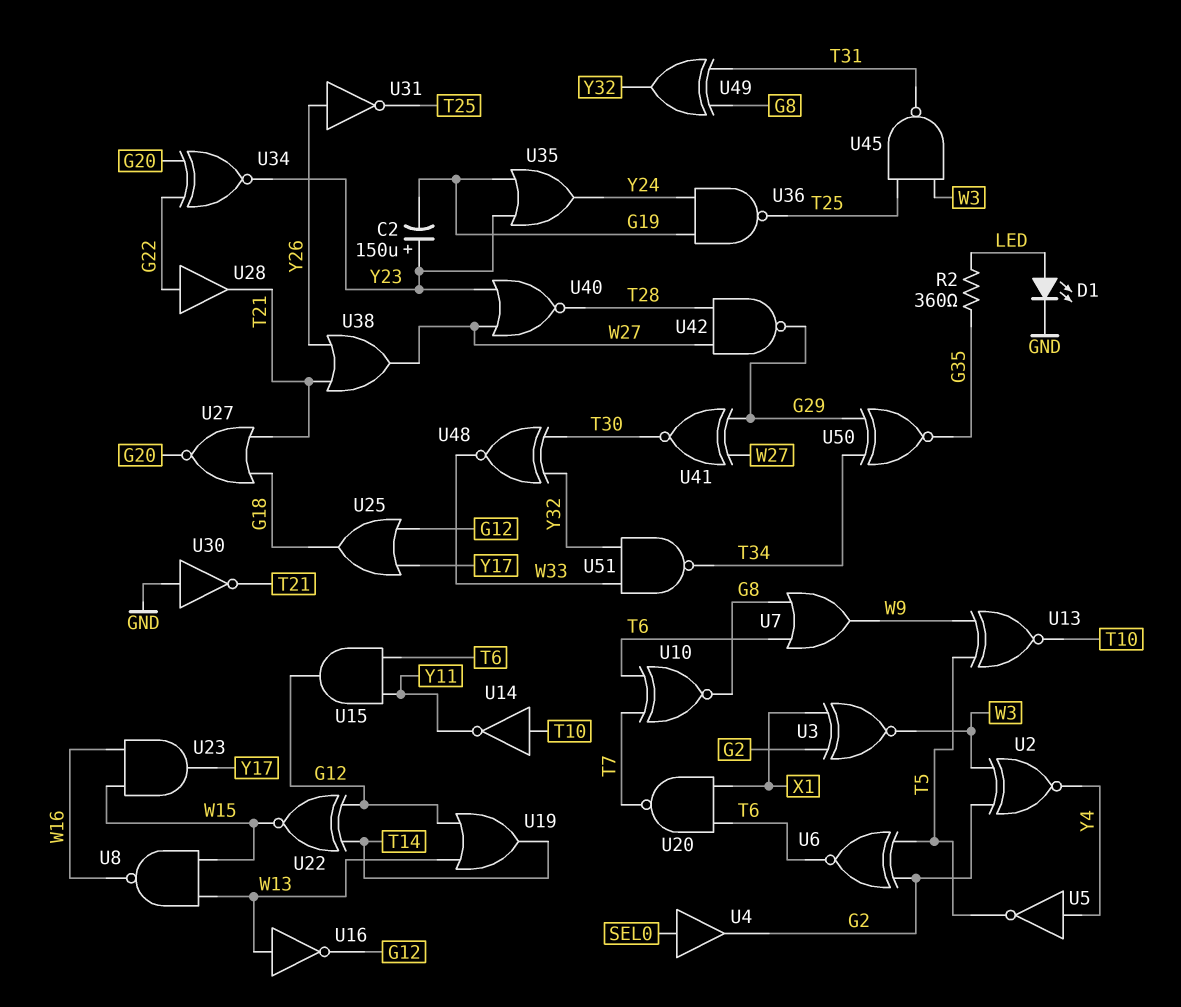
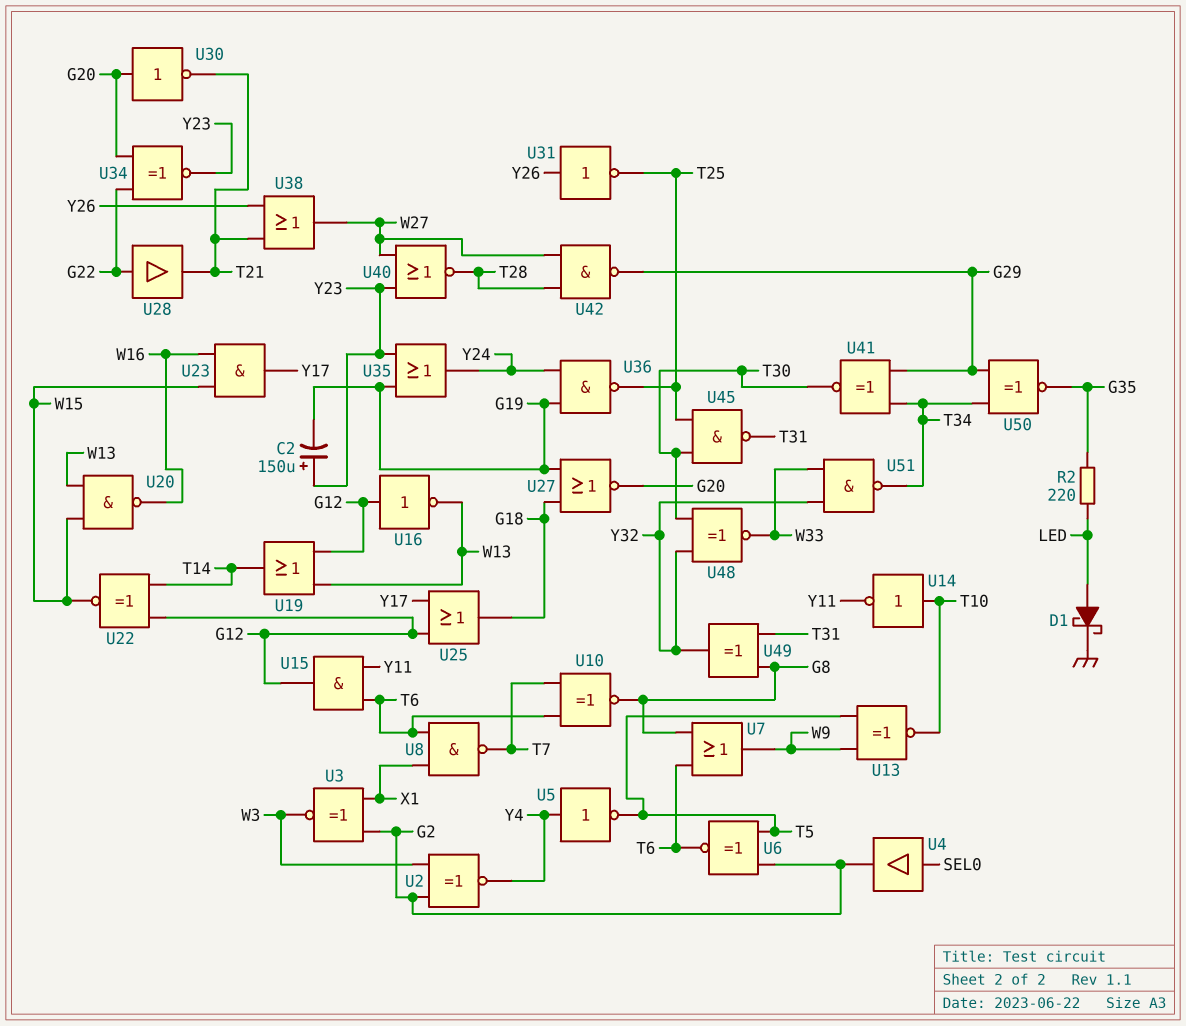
D1: LED (A LED, K GND) -> schottky (A LED, K GND)
R2: 360 (G35, LED) -> 220 (G35, LED)
U8: NAND (in W13, in W15, out W16) -> NAND (in T6, in X1, out T7)
U16: NOT (in W13, out G12) -> NOT (in G12, out W13)
U20: NAND (in T6, in X1, out T7) -> NAND (in W13, in W15, out W16)
U27: NOR (in G18, in T21, out G20) -> NOR (in G18, in G19, out G20)
U30: NOT (in GND, out T21) -> NOT (in G20, out T21)
U41: XNOR (in G29, in W27, out T30) -> XNOR (in G29, in T34, out T30)
U45: NAND (in T25, in W3, out T31) -> NAND (in T25, in T30, out T31)

